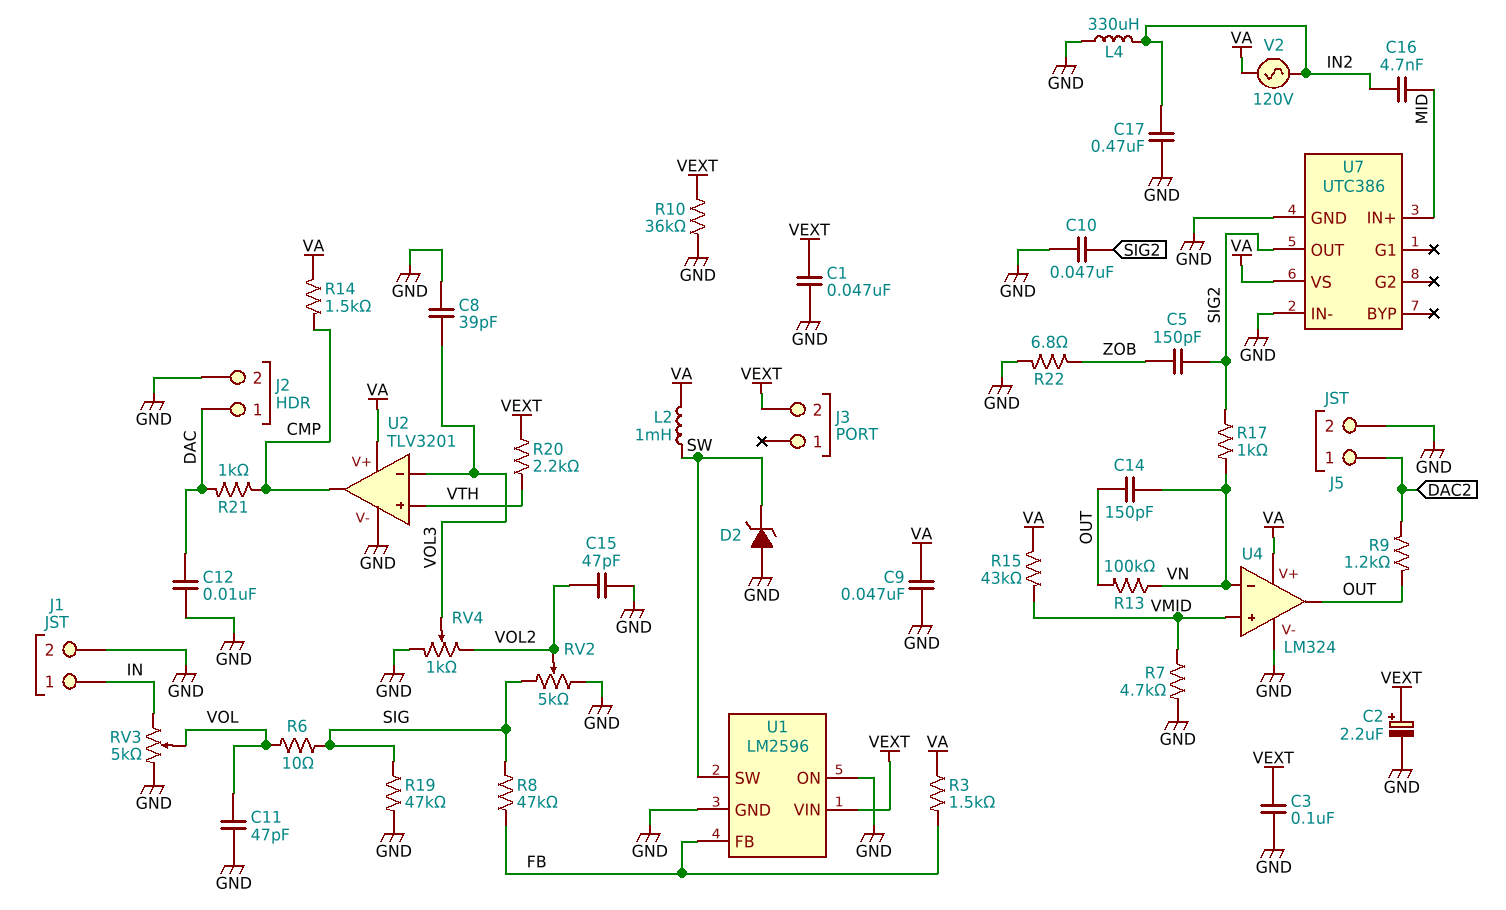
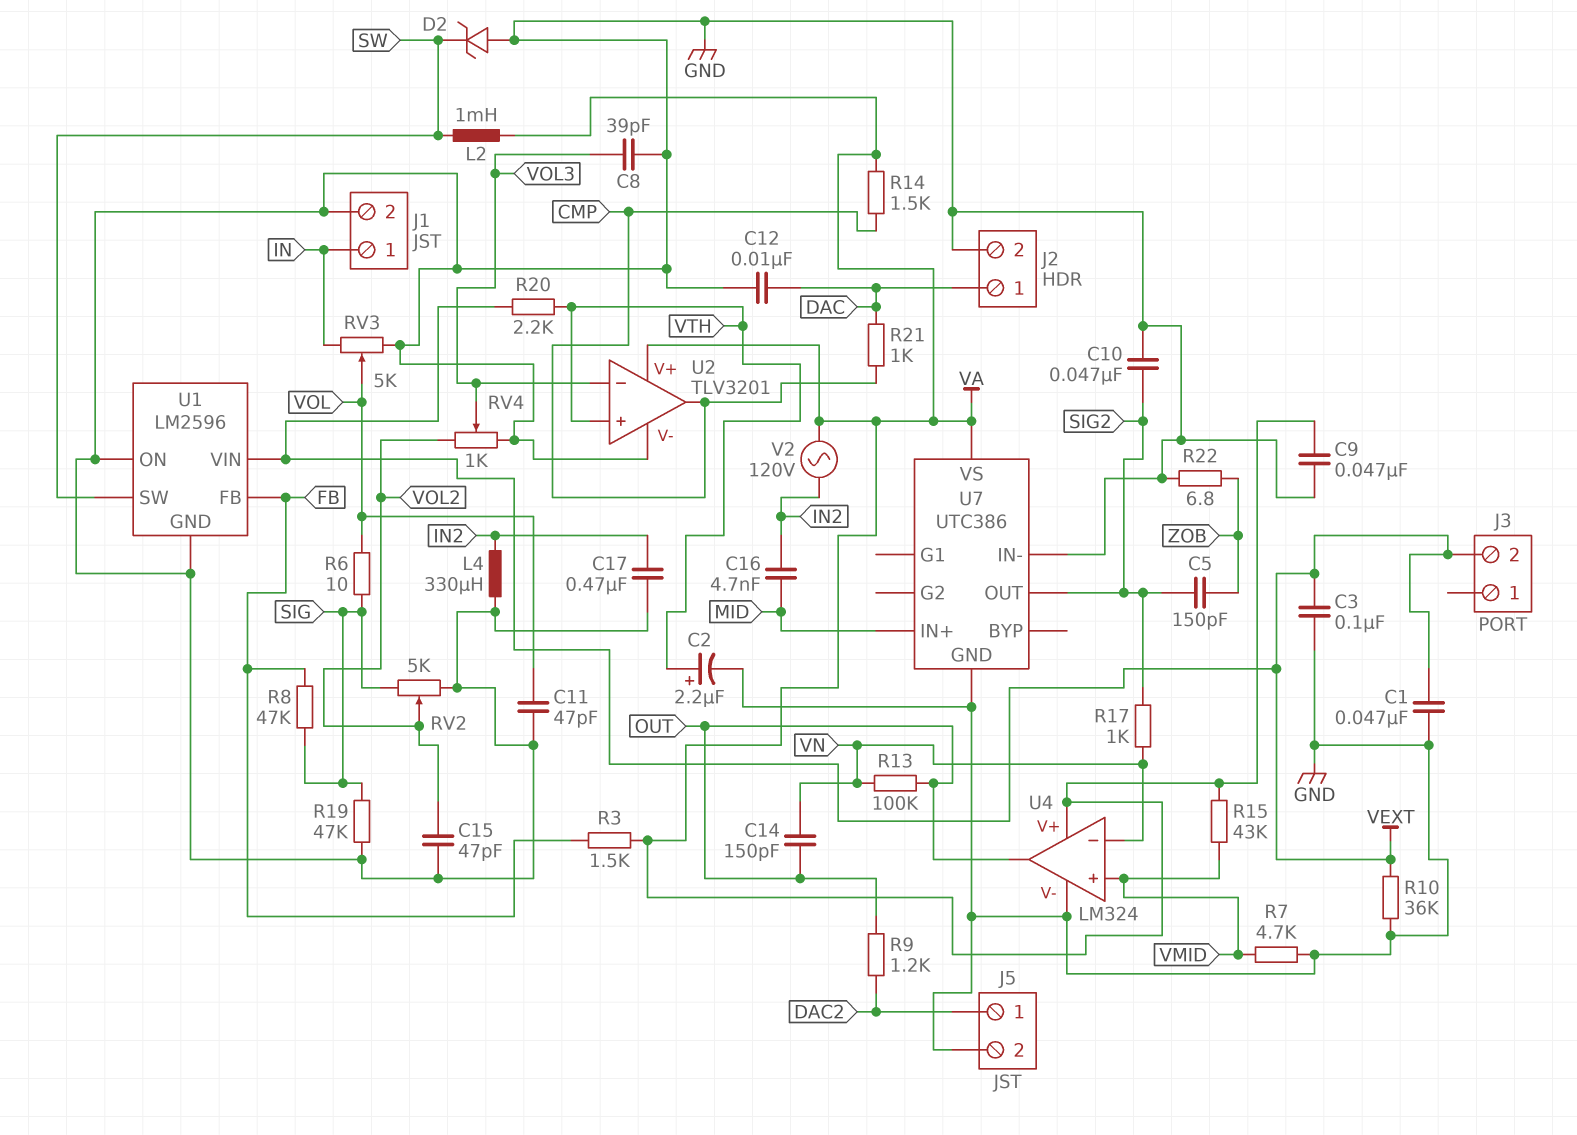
C2: 2.2uF (plus VEXT, minus GND) -> 2.2uF (plus VTH, minus GND)

